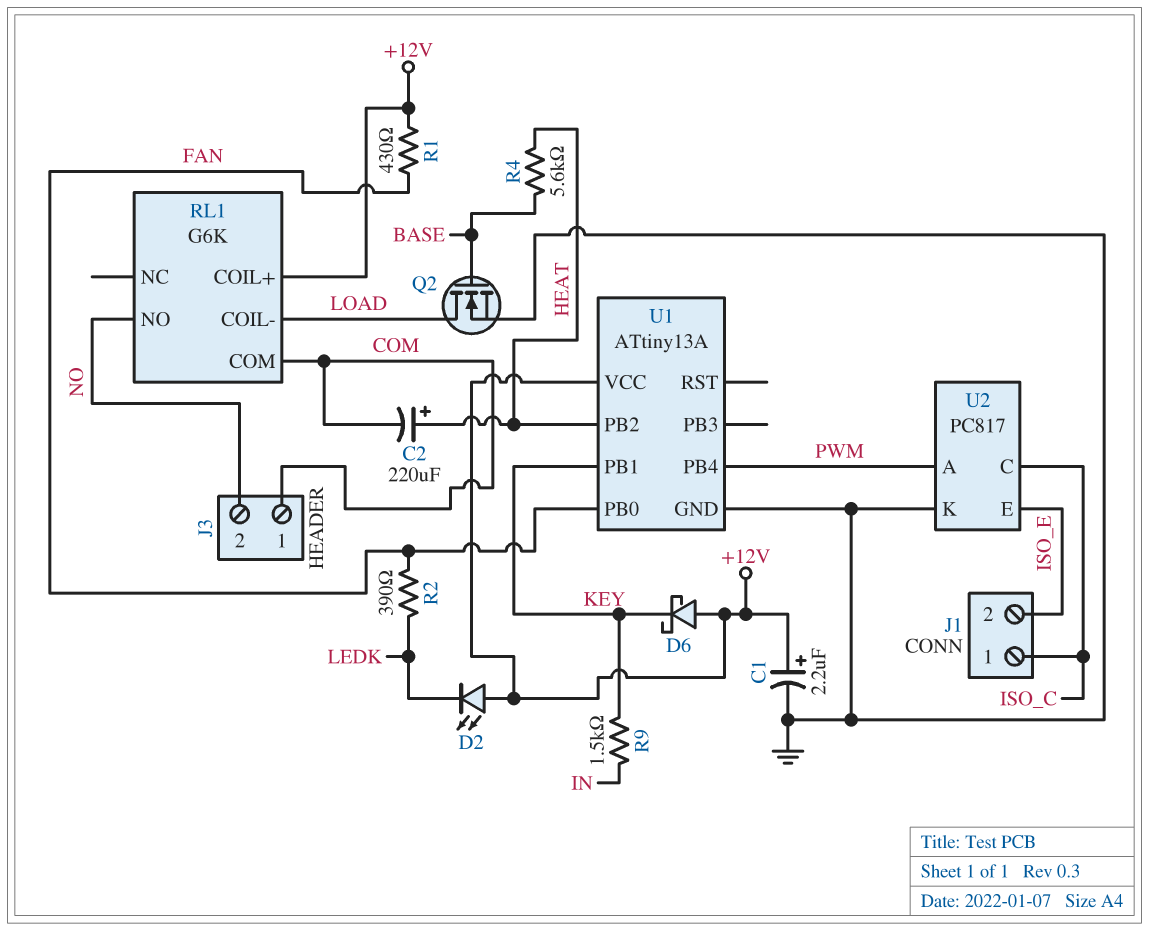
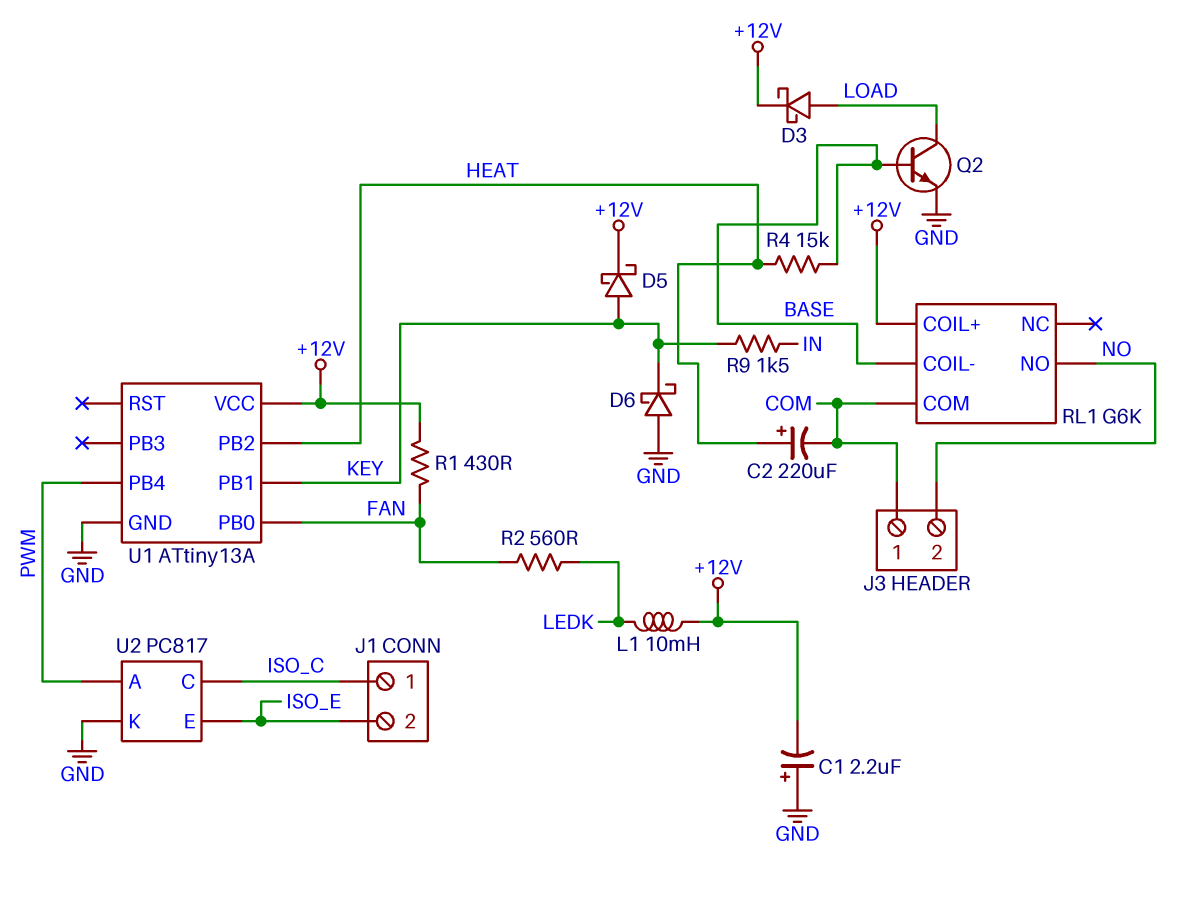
C1: 2.2uF (plus +12V, minus GND) -> 2.2uF (plus GND, minus +12V)
D2: LED (A +12V, K LEDK) -> none
D3: none -> schottky (A LOAD, K +12V)
D5: none -> schottky (A KEY, K +12V)
D6: schottky (A +12V, K KEY) -> schottky (A GND, K KEY)
L1: none -> 10mH (+12V, LEDK)
Q2: NMOS (G BASE, D LOAD, S GND) -> NPN (B BASE, C LOAD, E GND)
R2: 390 (FAN, LEDK) -> 560 (FAN, LEDK)
R4: 5.6k (BASE, HEAT) -> 15k (BASE, HEAT)
RL1 pin COIL-: LOAD -> BASE

